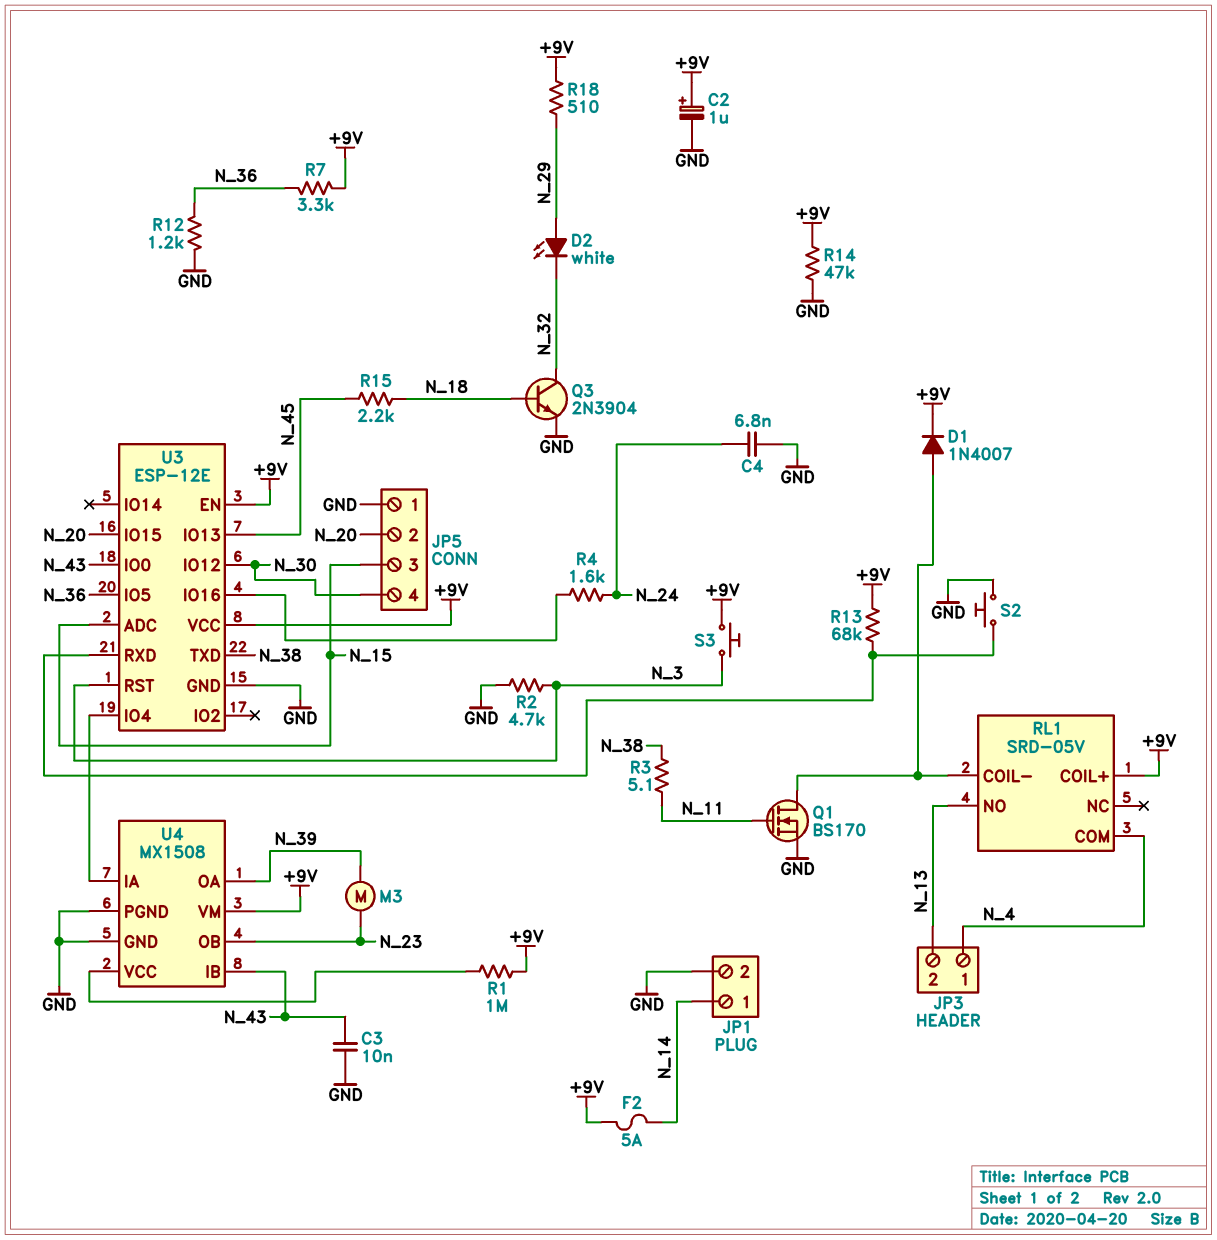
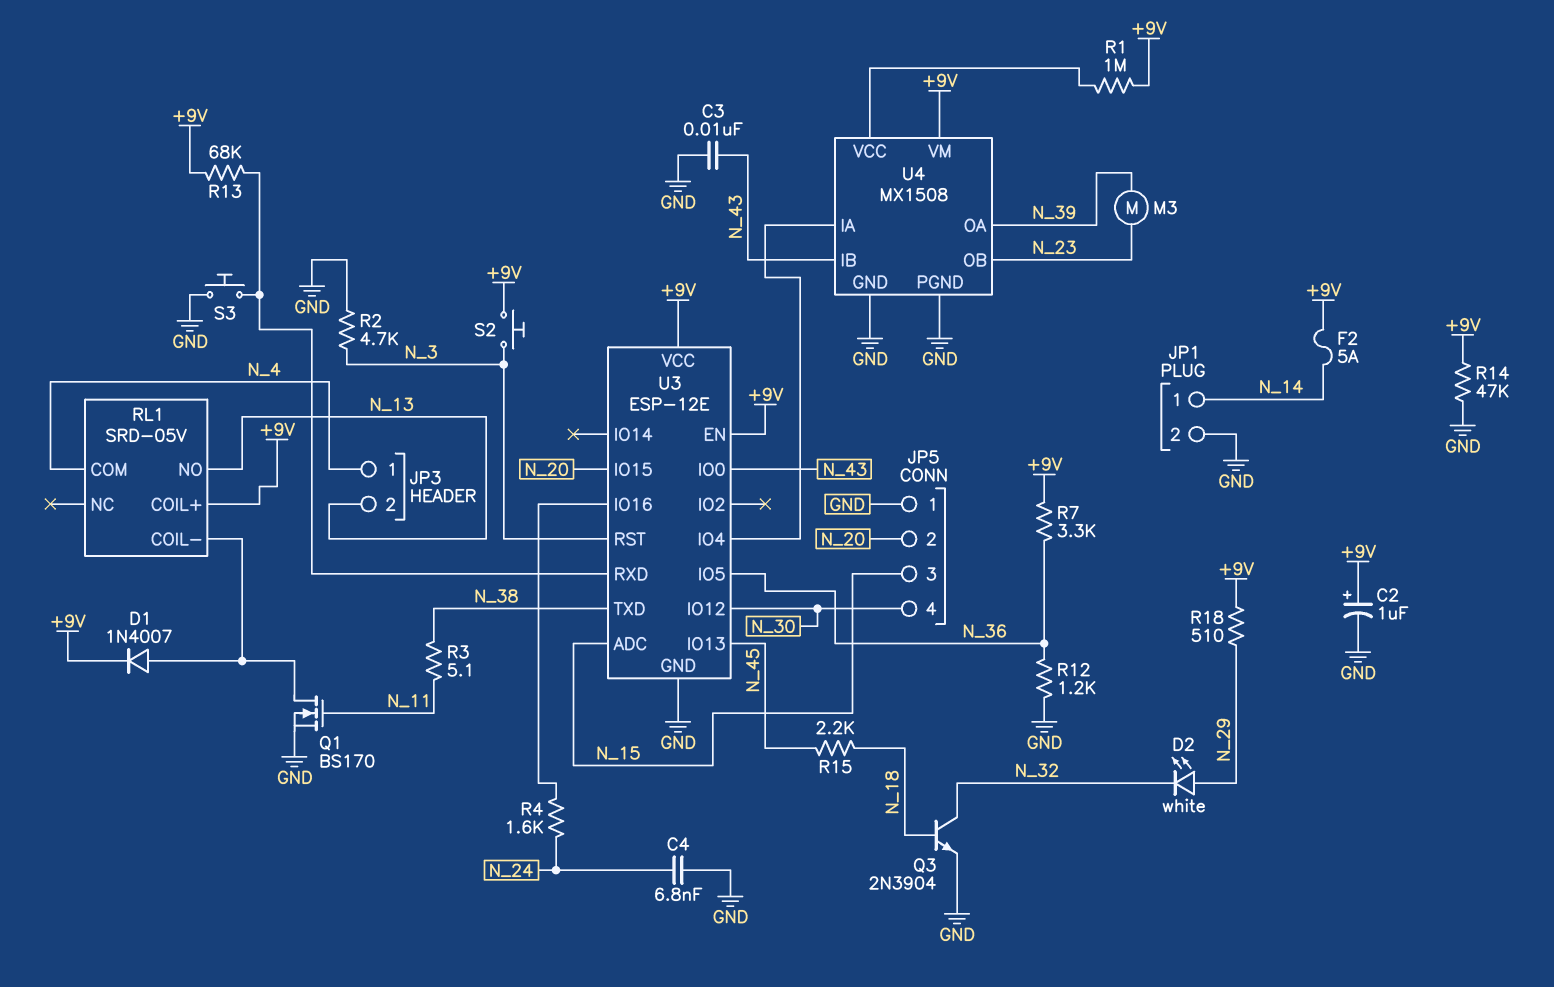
S2: button (GND, U3/RXD) -> button (+9V, N_3)
S3: button (+9V, N_3) -> button (GND, U3/RXD)

